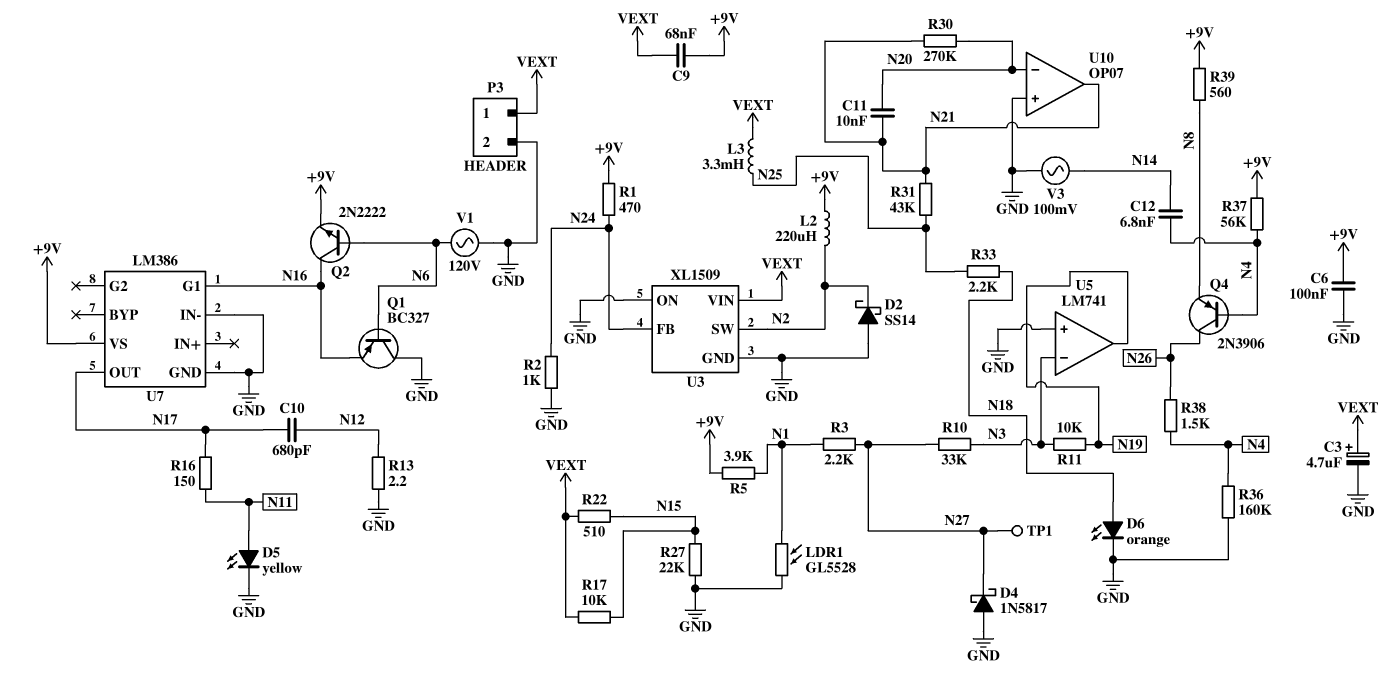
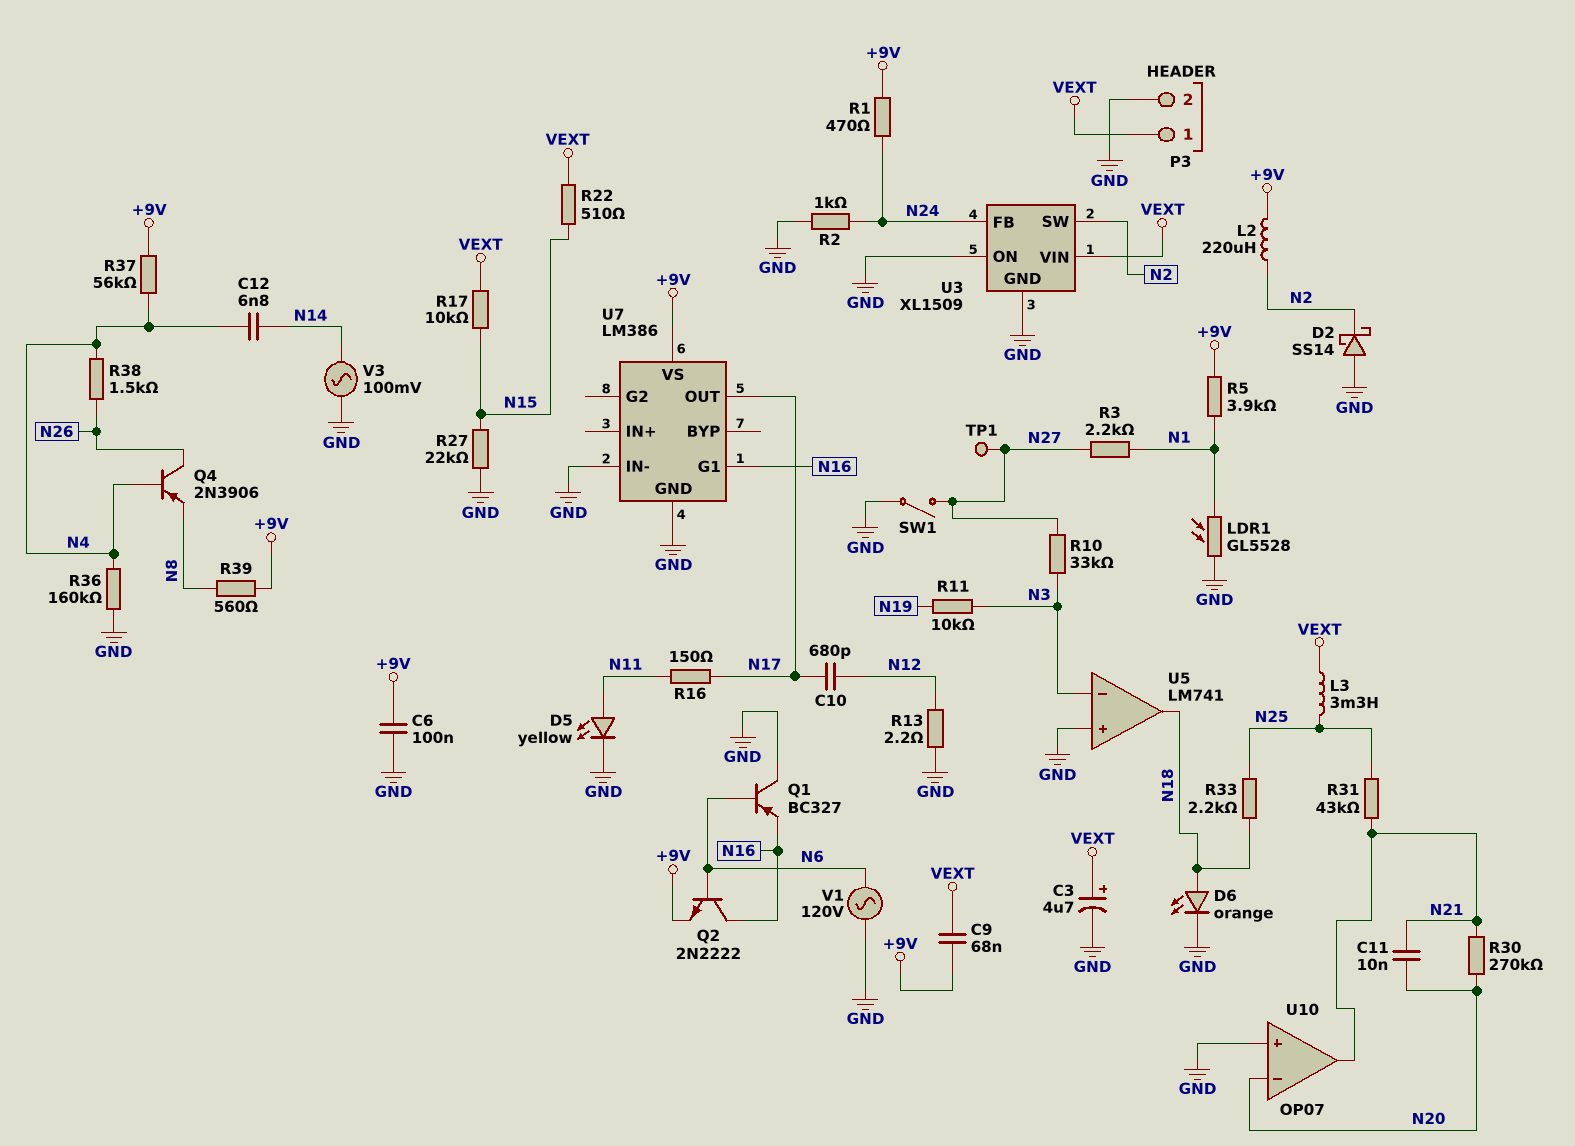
D4: schottky 1N5817 (A GND, K N27) -> none
SW1: none -> switch (GND, N27)
U5 pin out: N19 -> N18

